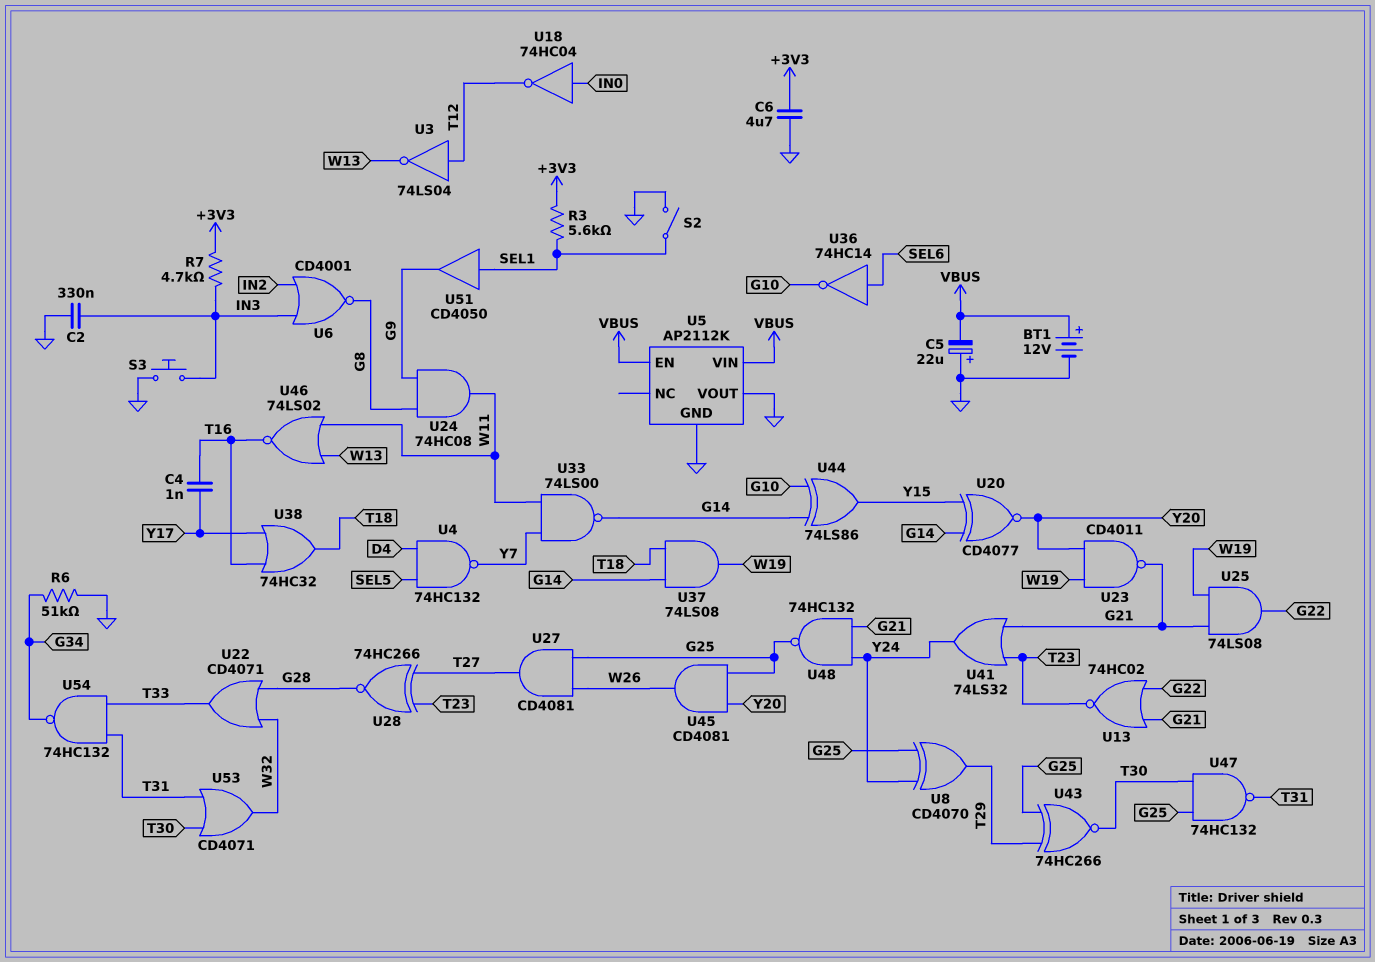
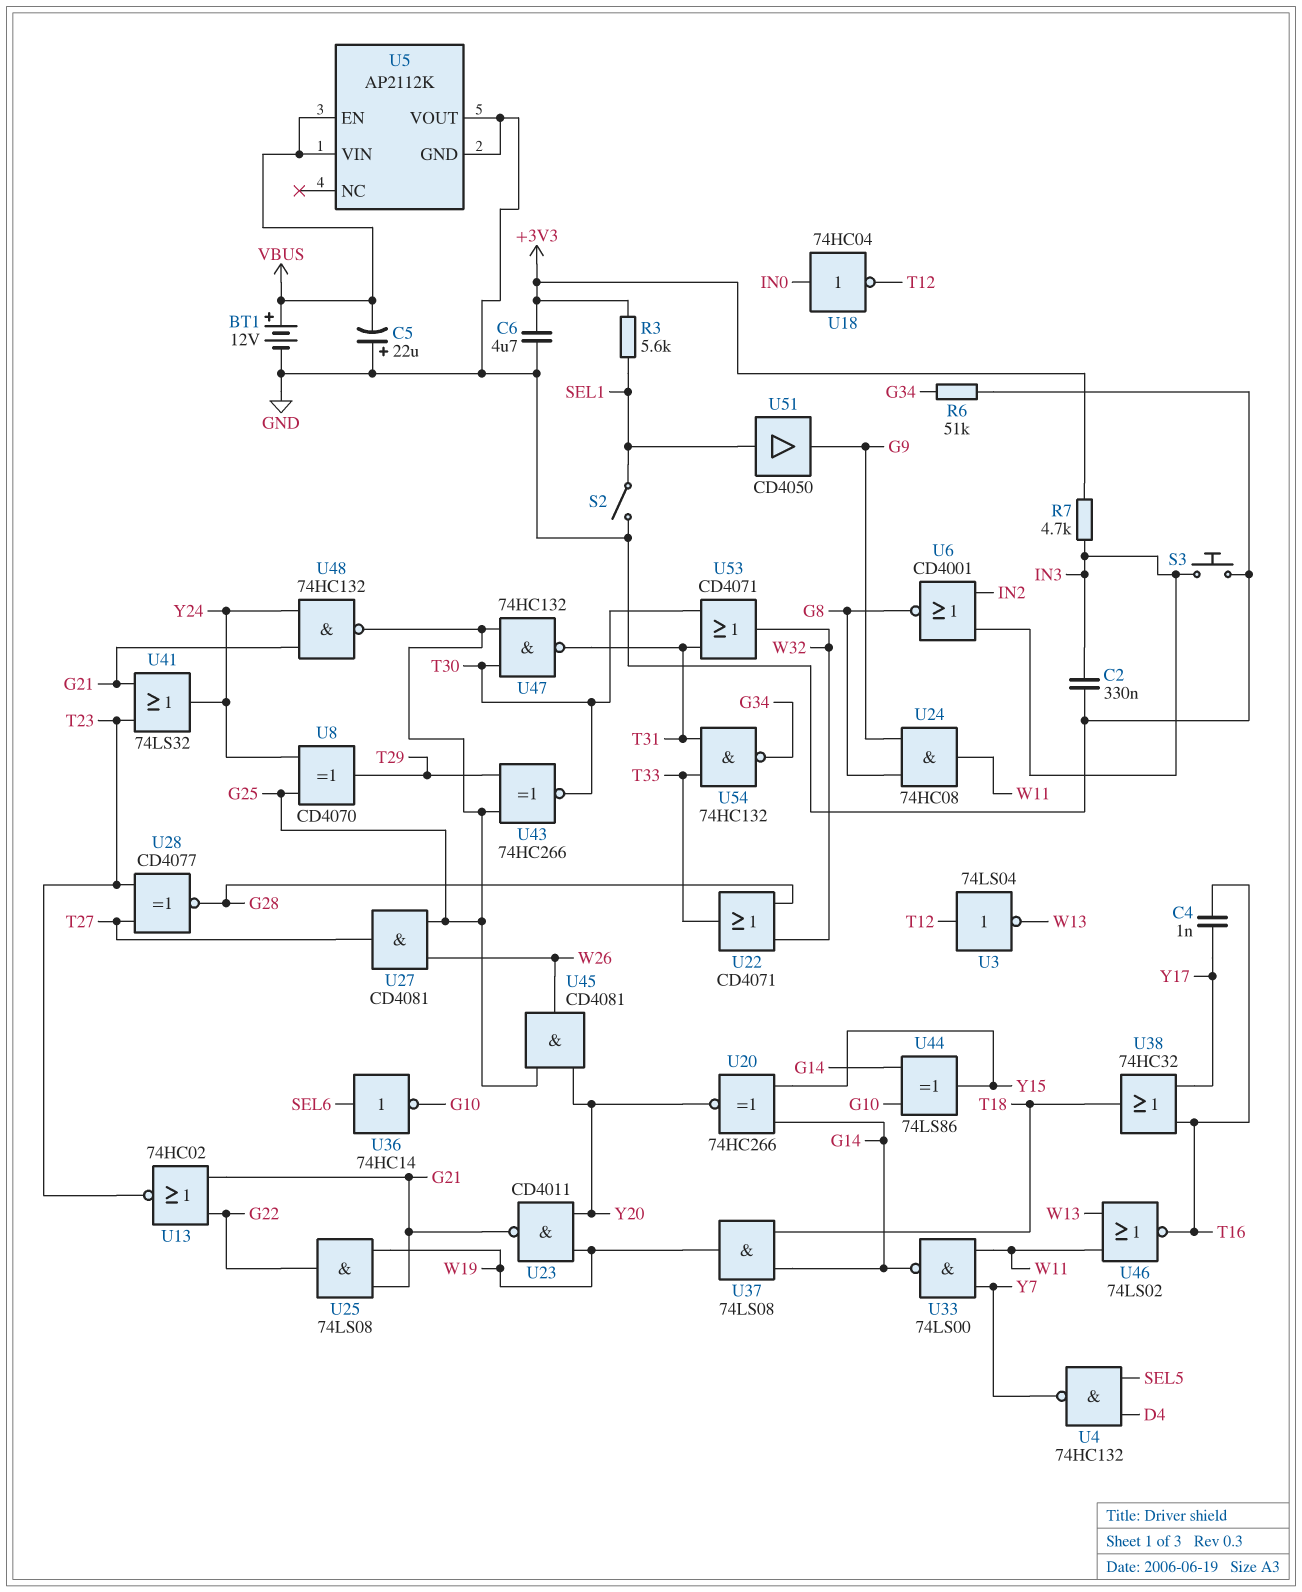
U20: XNOR CD4077 (in G14, in Y15, out Y20) -> XNOR 74HC266 (in G14, in Y15, out Y20)
U28: XNOR 74HC266 (in T23, in T27, out G28) -> XNOR CD4077 (in T23, in T27, out G28)

